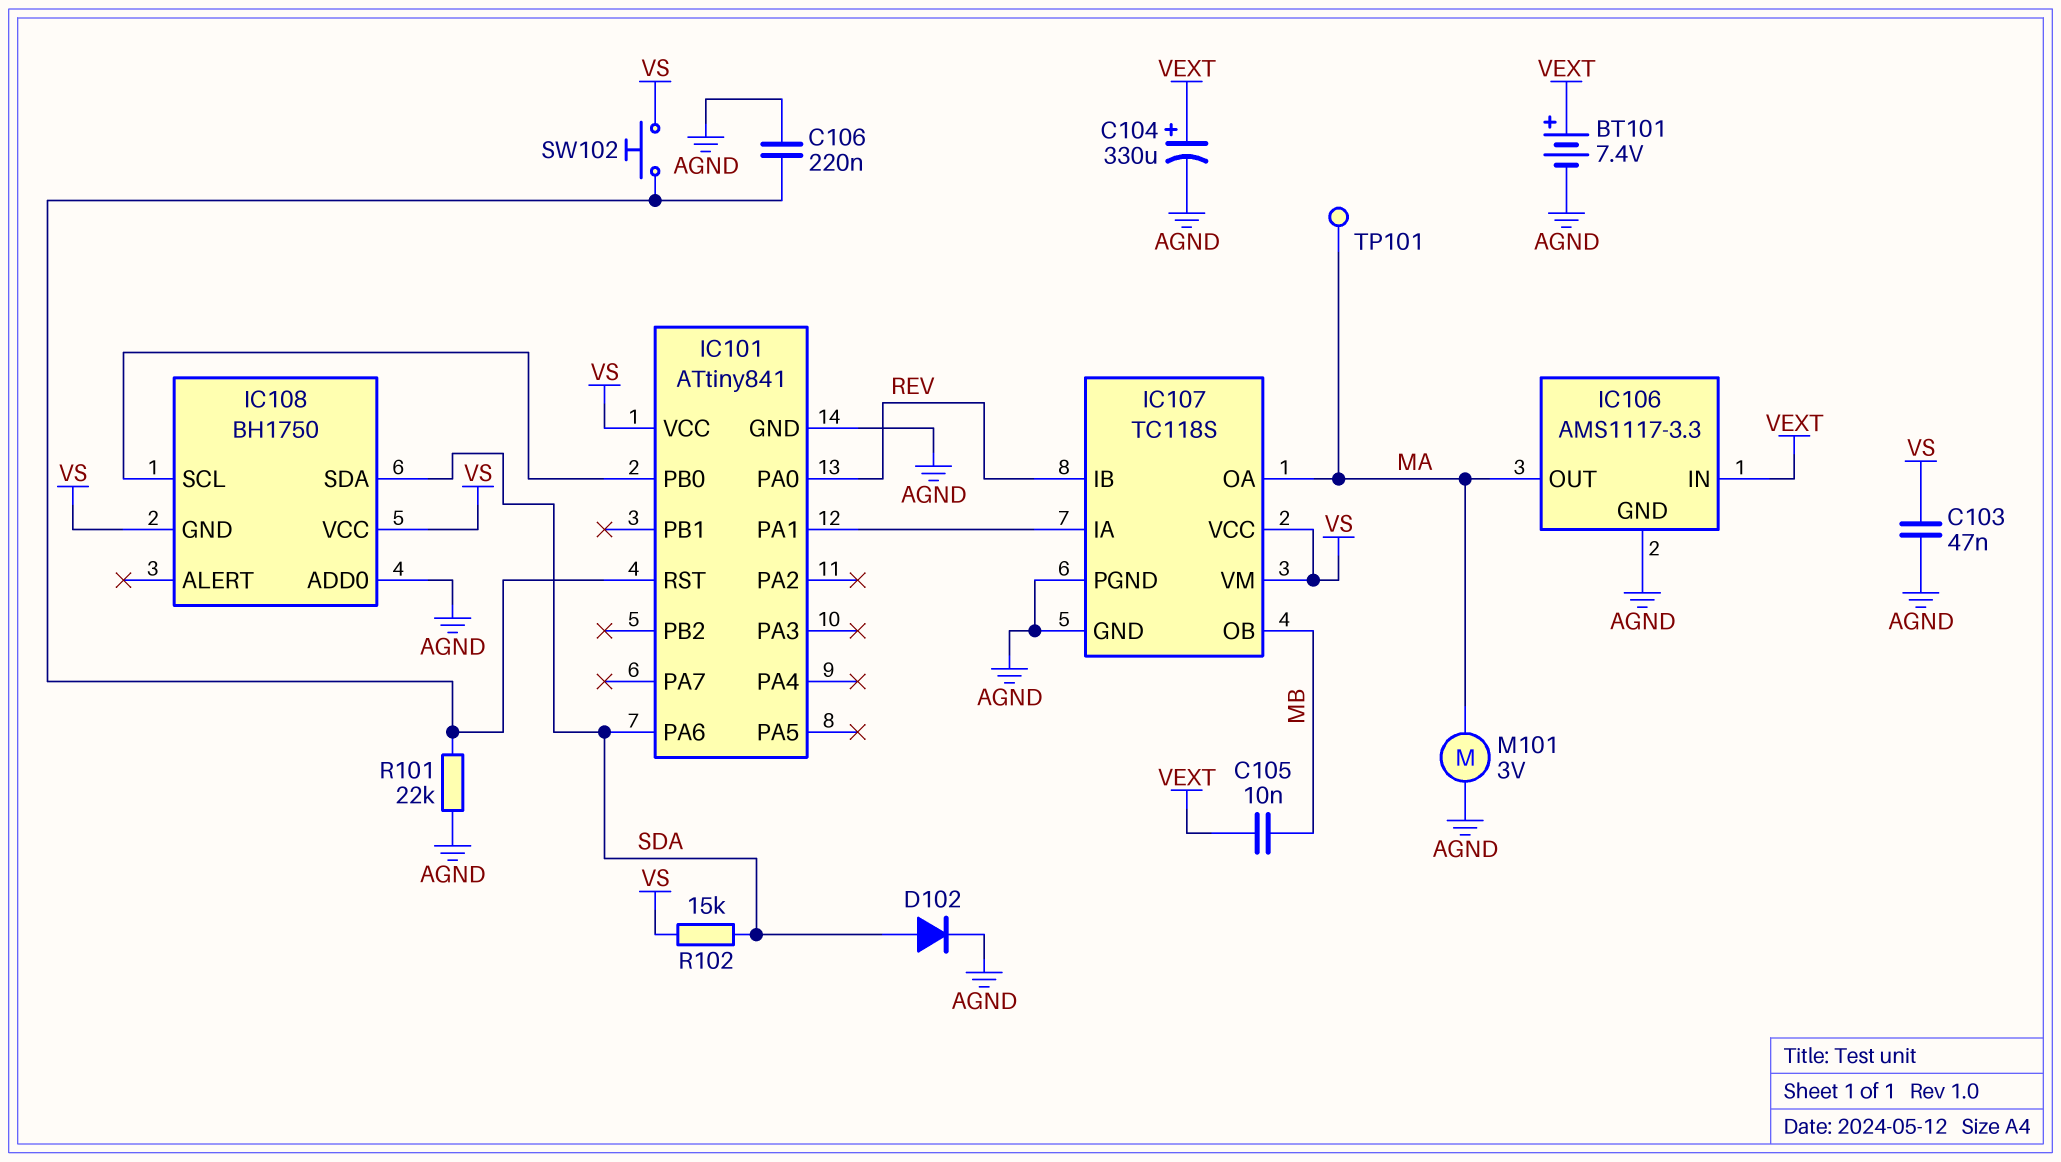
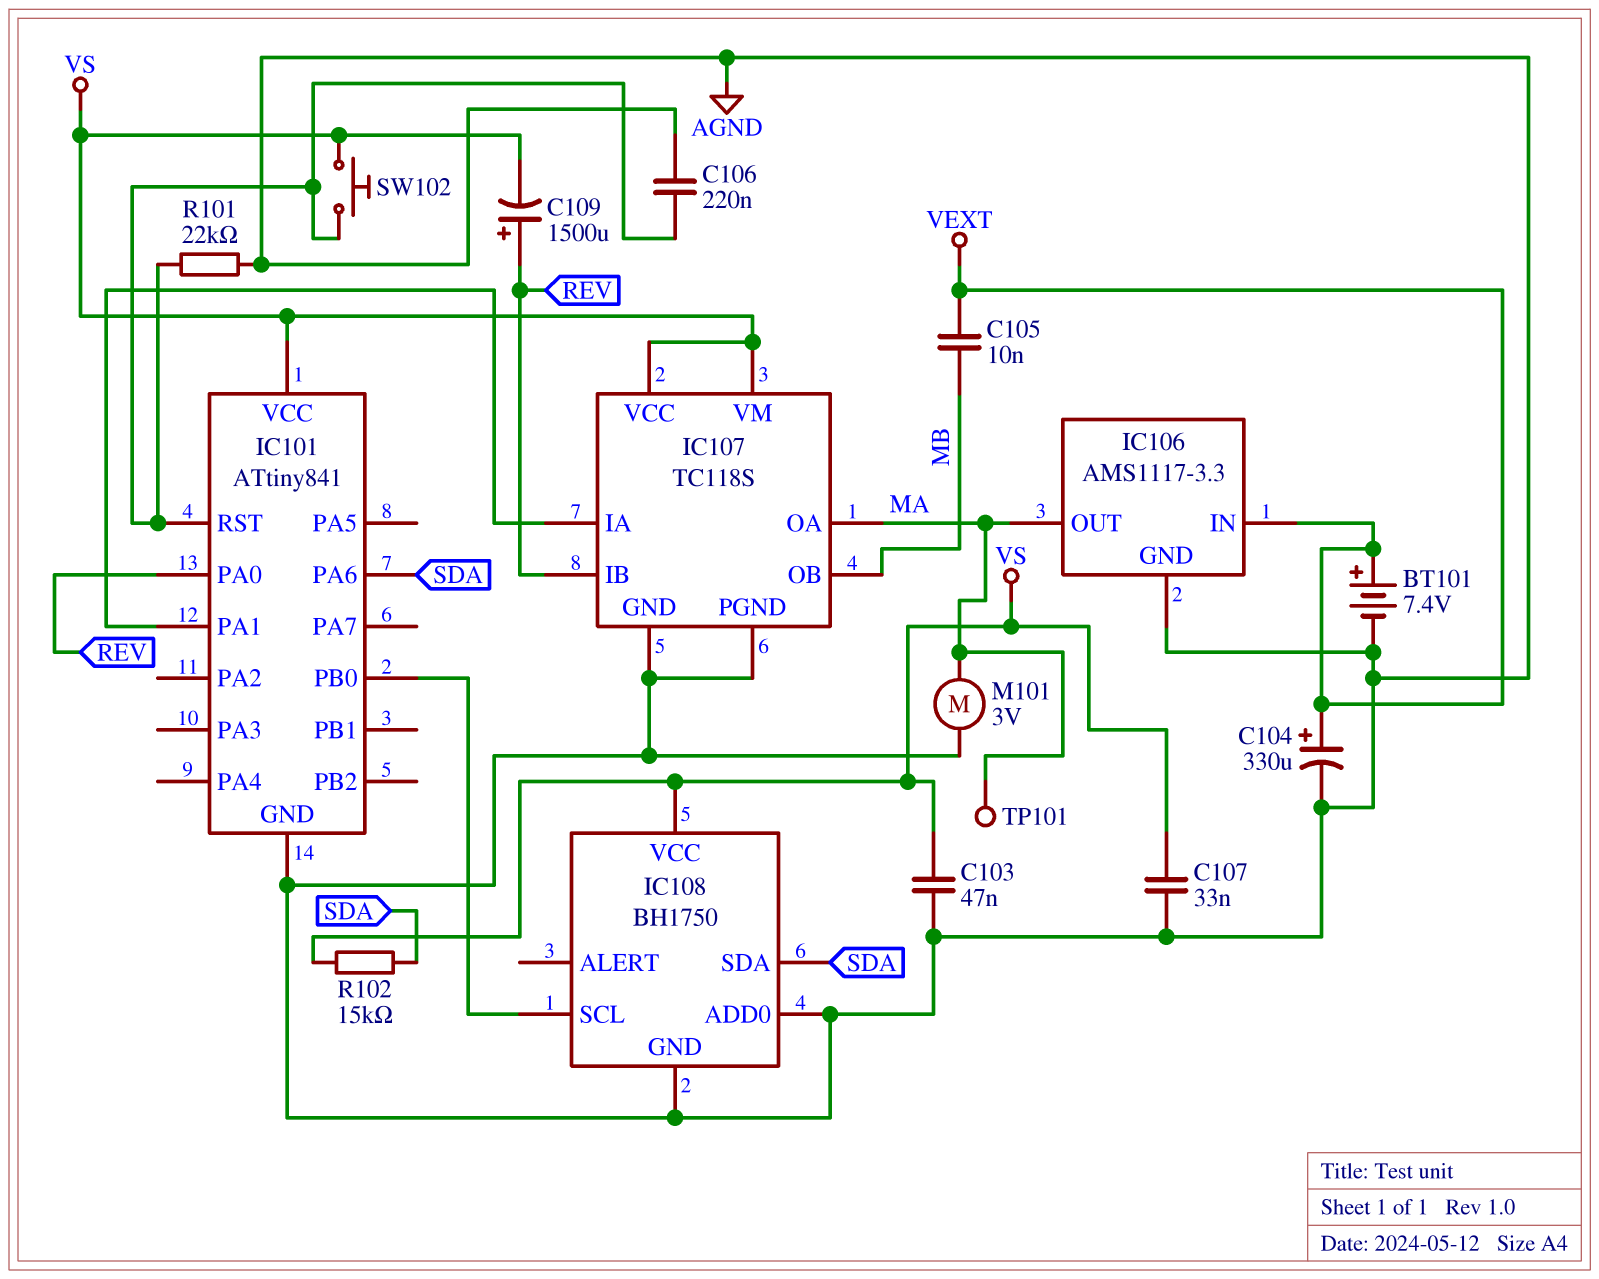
C107: none -> 33nF (AGND, VS)
C109: none -> 1500uF (plus REV, minus VS)
D102: diode (A SDA, K AGND) -> none
IC108 pin GND: VS -> AGND

